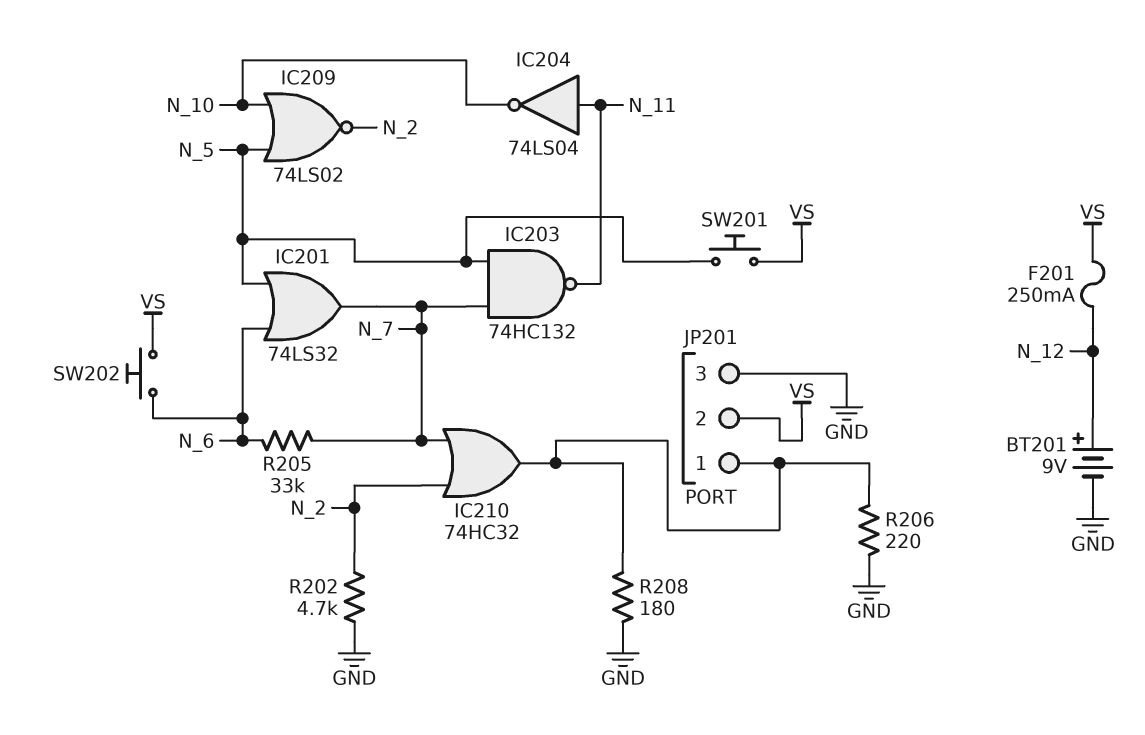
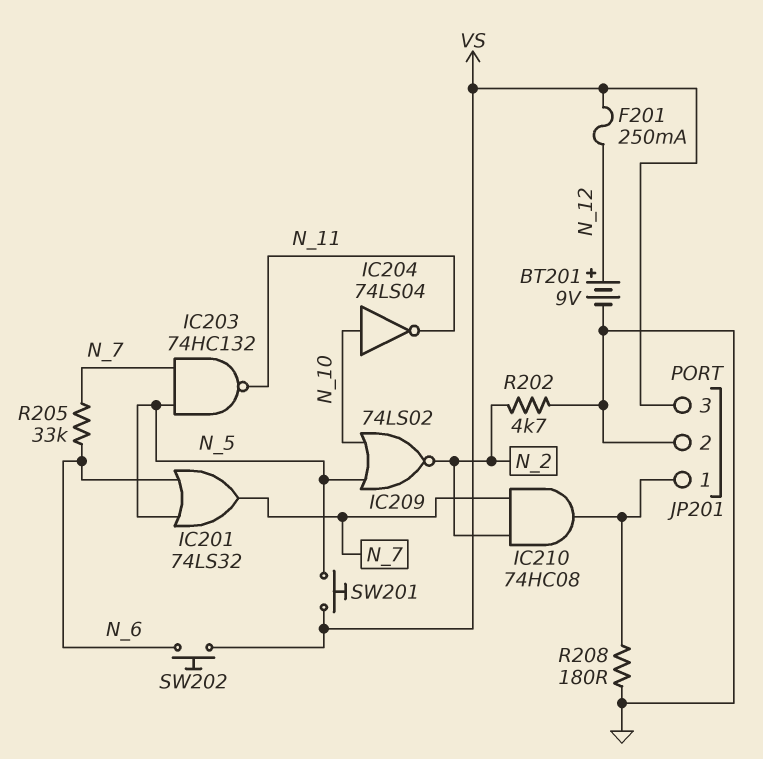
IC204: NOT 74LS04 (in N_11, out N_10) -> NOT 74LS04 (in N_10, out N_11)
IC210: OR 74HC32 (in N_2, in N_7, out JP201/1) -> AND 74HC08 (in N_2, in N_7, out JP201/1)
JP201 pin 2: VS -> GND
JP201 pin 3: GND -> VS
R206: 220 (GND, JP201/1) -> none

